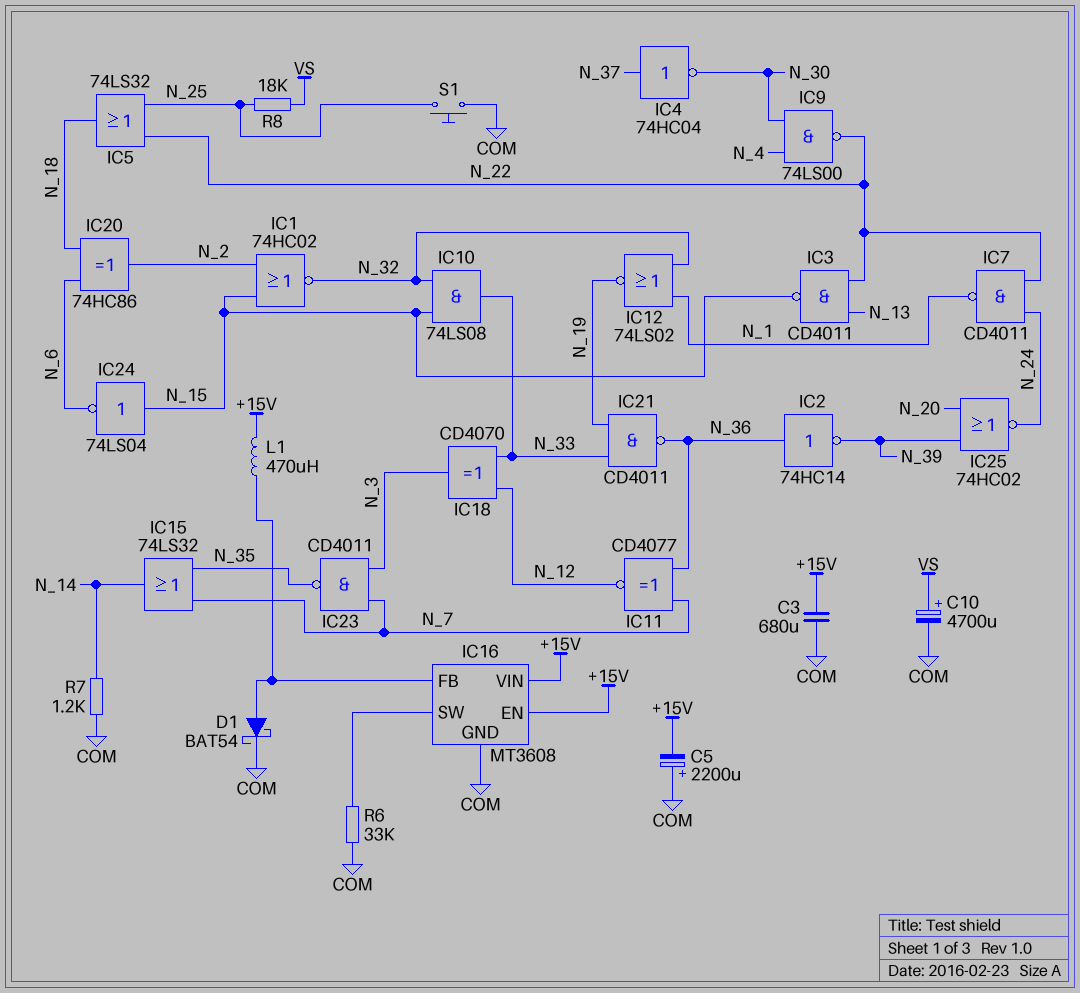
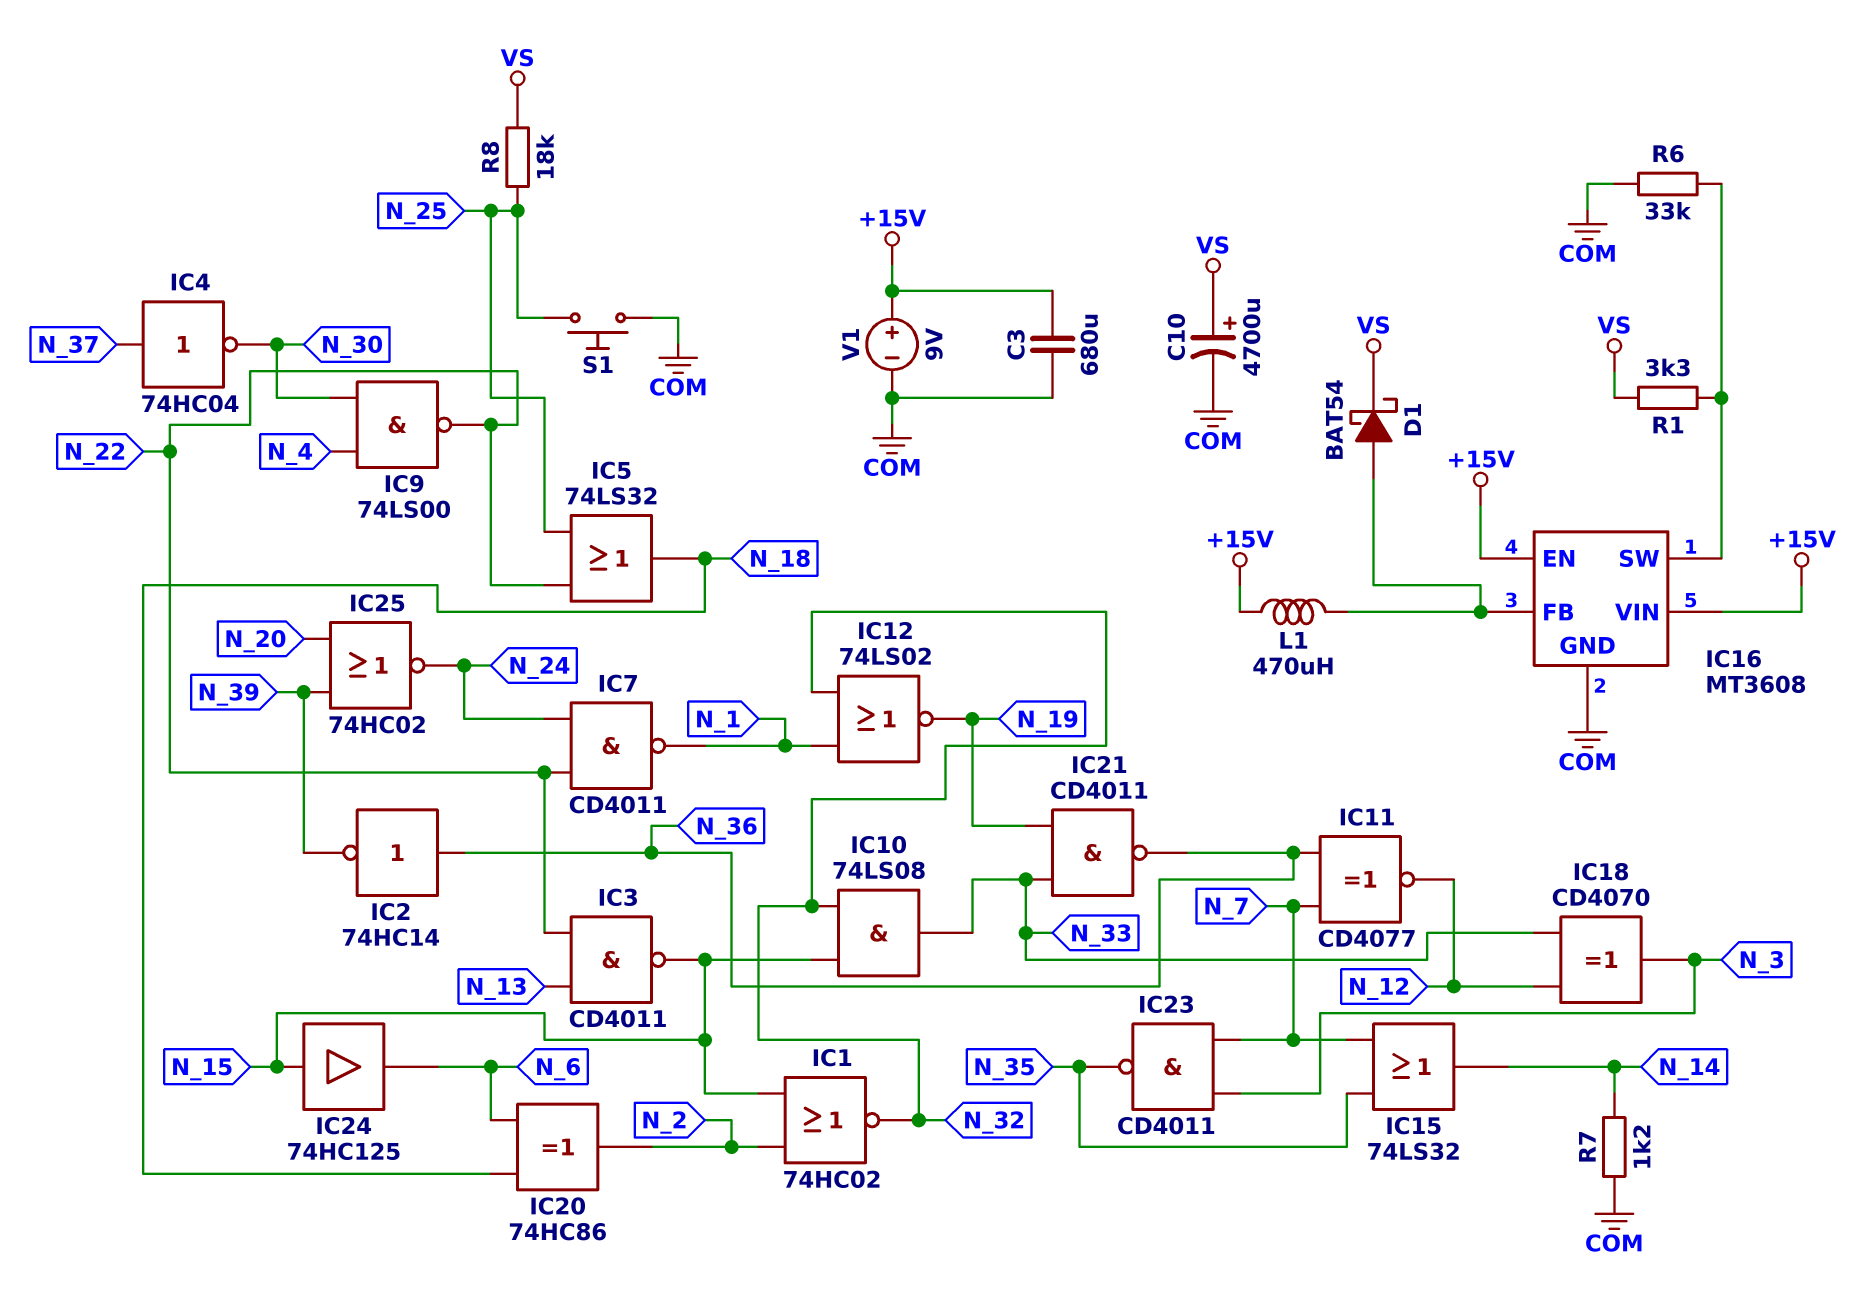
C5: 2200uF (plus COM, minus +15V) -> none
D1: schottky BAT54 (A IC16/FB, K COM) -> schottky BAT54 (A IC16/FB, K VS)
IC24: NOT 74LS04 (in N_15, out N_6) -> buffer 74HC125 (in N_15, out N_6)
R1: none -> 3.3k (IC16/SW, VS)
V1: none -> 9V (plus +15V, minus COM)

